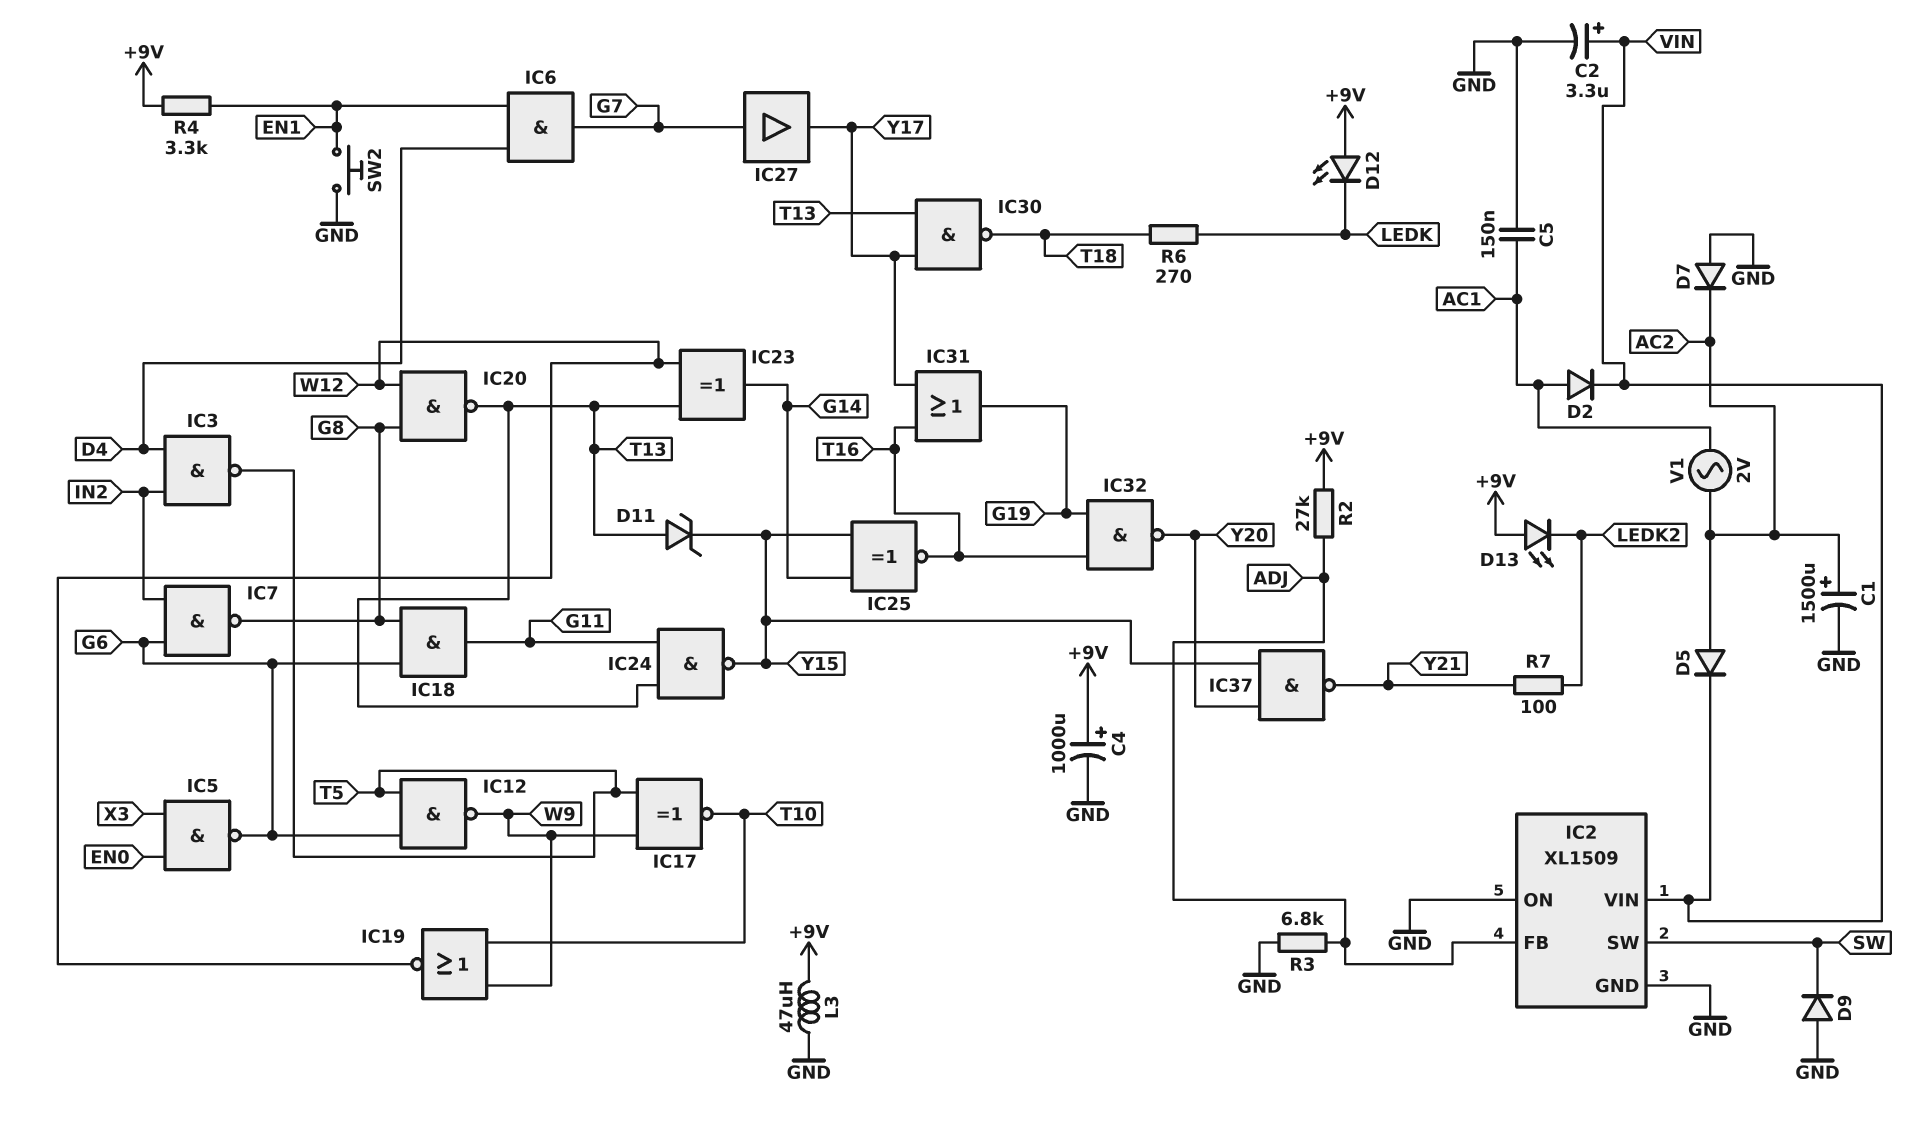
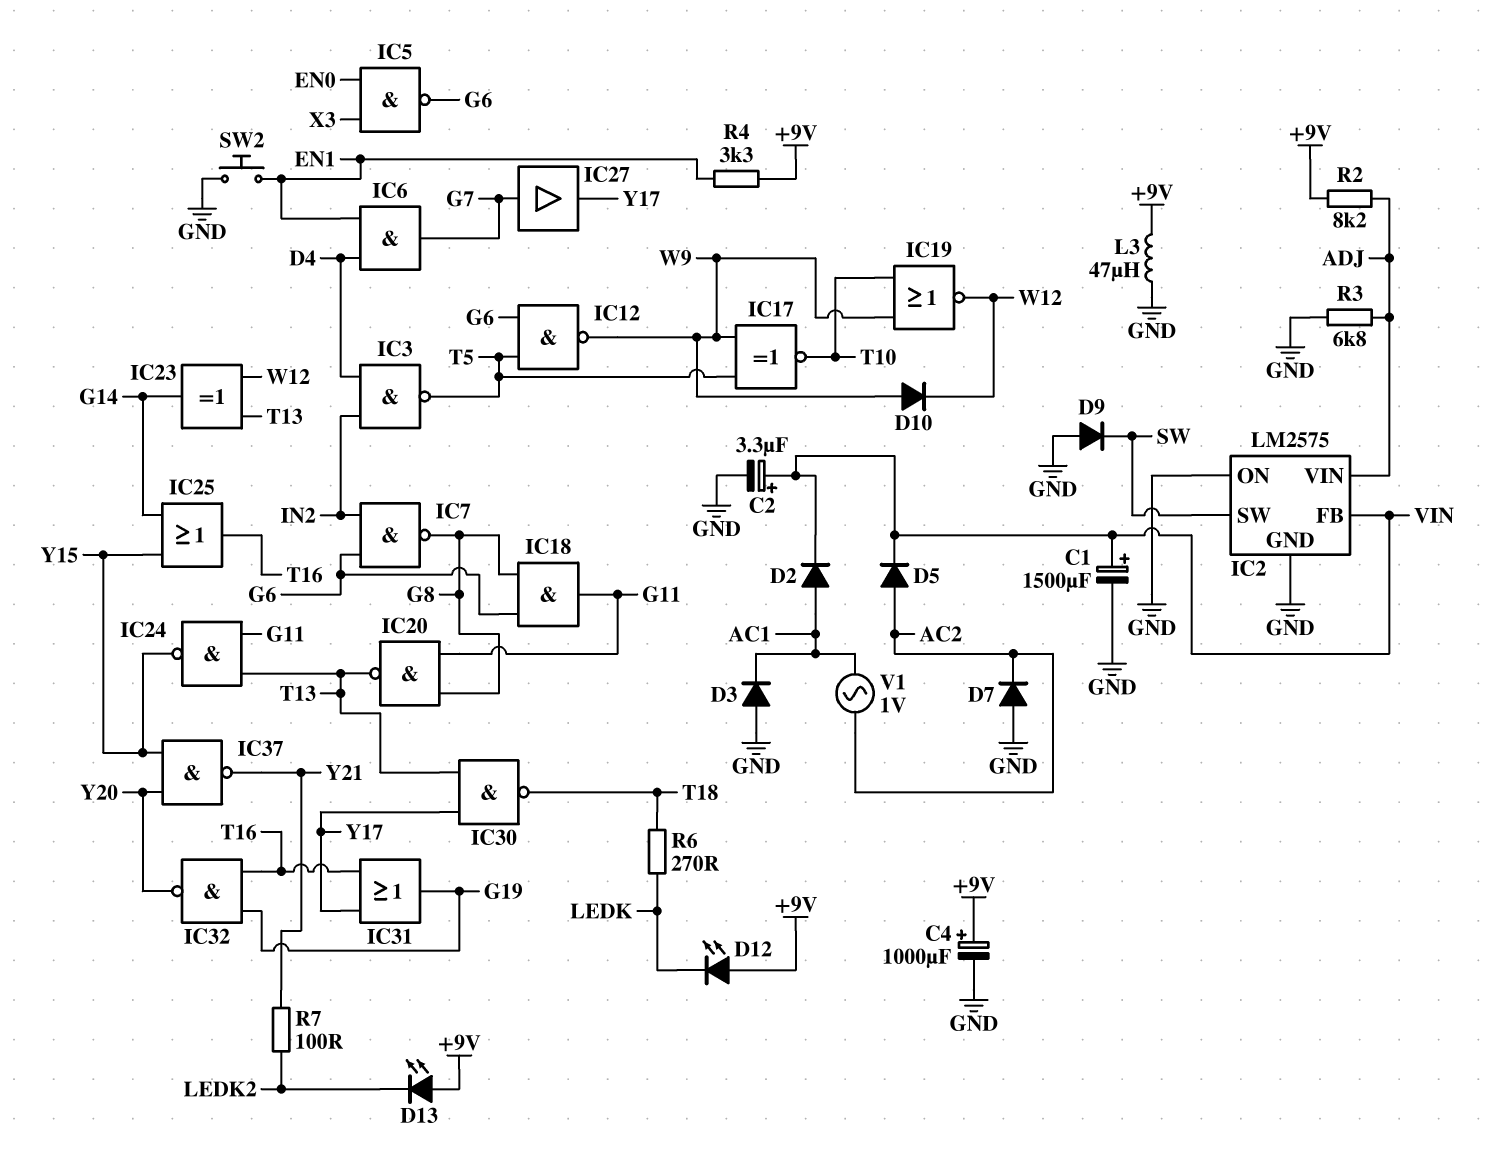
C1: 1500uF (plus AC2, minus GND) -> 1500uF (plus VIN, minus GND)
C5: 150nF (AC1, GND) -> none
D3: none -> diode (A GND, K AC1)
D10: none -> diode (A W9, K W12)
D11: zener (A T13, K Y15) -> none
IC2: XL1509 -> LM2575
IC2 pin FB: ADJ -> VIN
IC2 pin VIN: VIN -> ADJ
IC20: NAND (in G8, in W12, out T13) -> NAND (in G8, in G11, out T13)
IC25: XNOR (in G14, in Y15, out T16) -> OR (in G14, in Y15, out T16)
R2: 27k (+9V, ADJ) -> 8.2k (+9V, ADJ)
V1: AC 2V (AC1, AC2) -> AC 1V (AC1, AC2)

